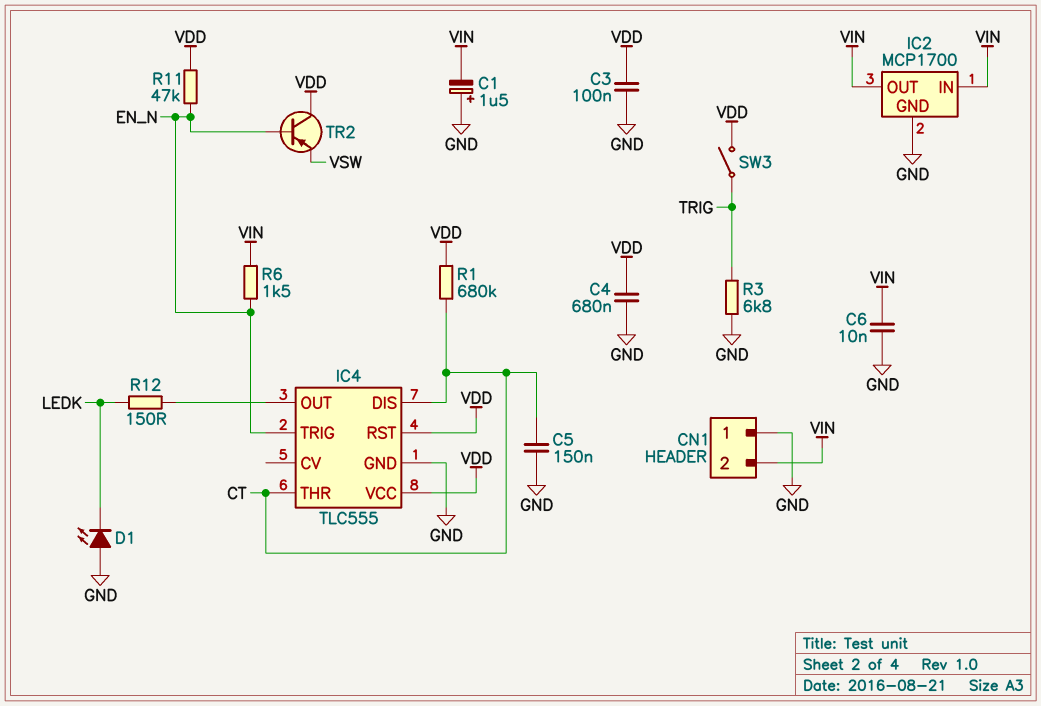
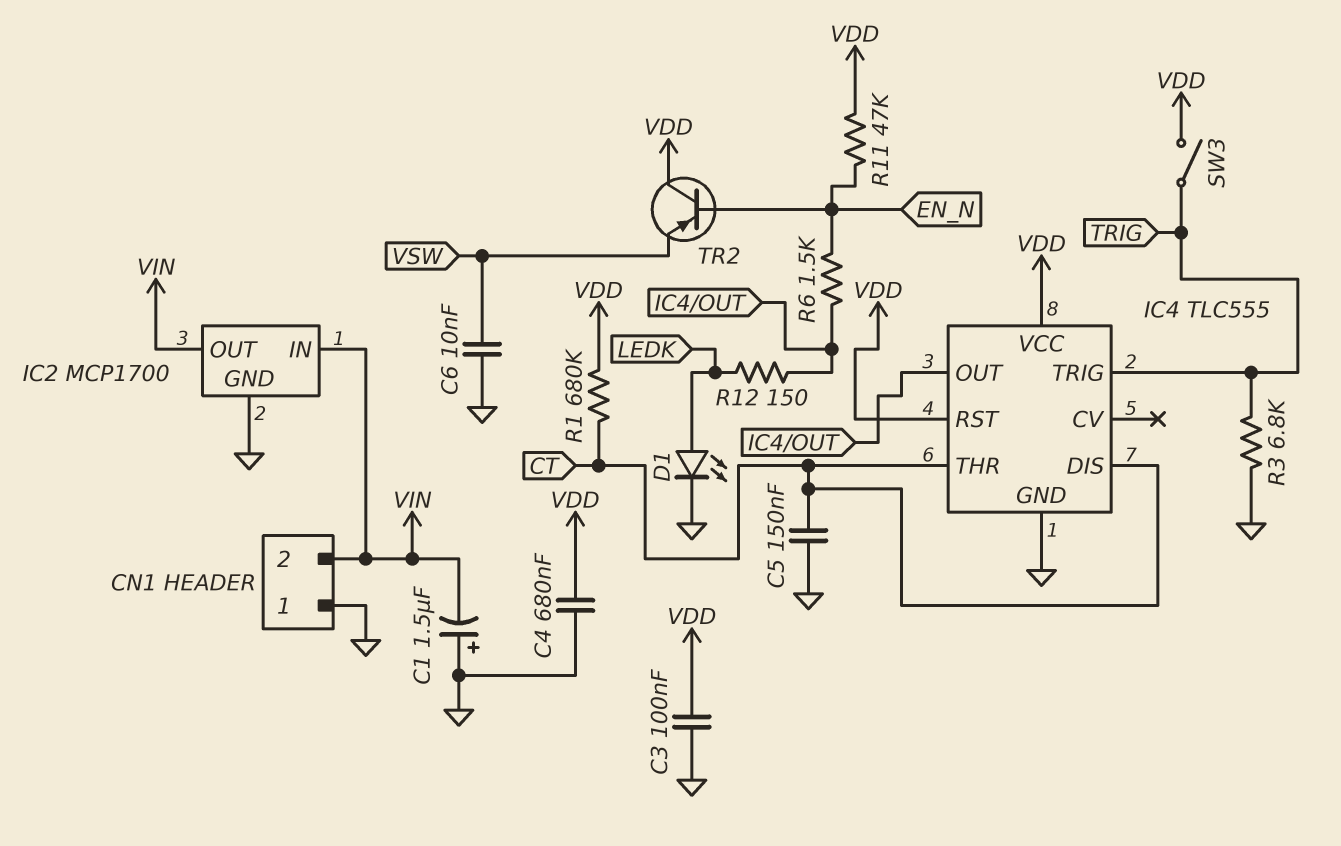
C6: 10nF (GND, VIN) -> 10nF (GND, VSW)
D1: LED (A GND, K LEDK) -> LED (A LEDK, K GND)
IC4 pin TRIG: EN_N -> TRIG
R6: 1.5k (EN_N, VIN) -> 1.5k (EN_N, IC4/OUT)

